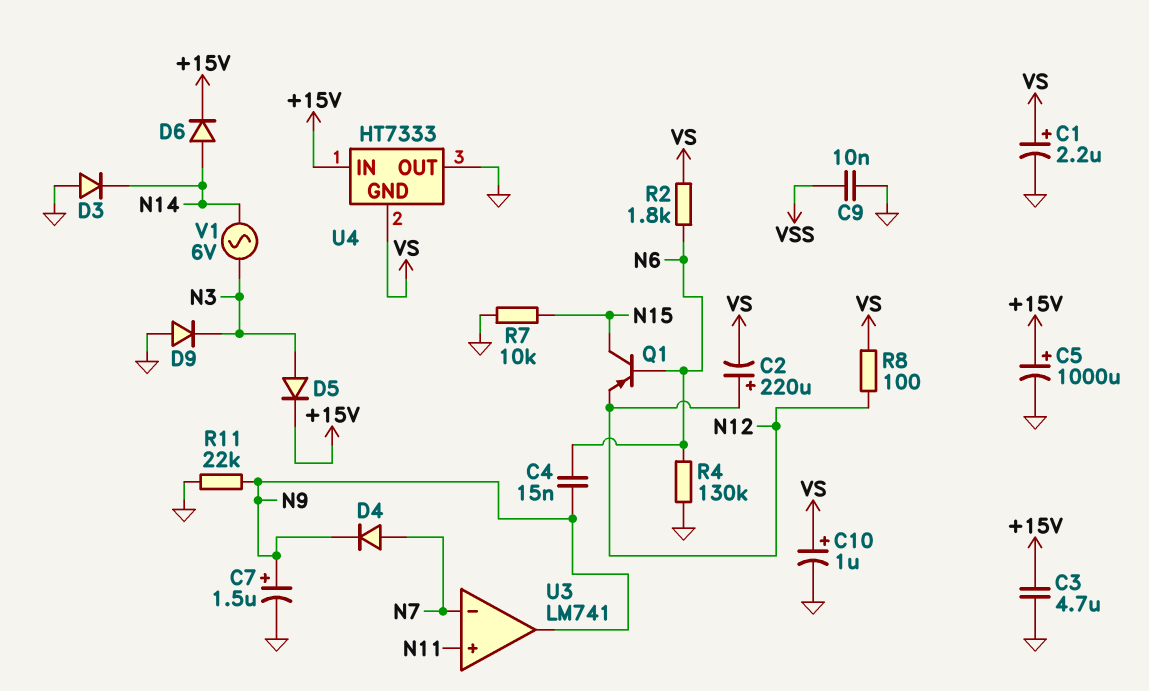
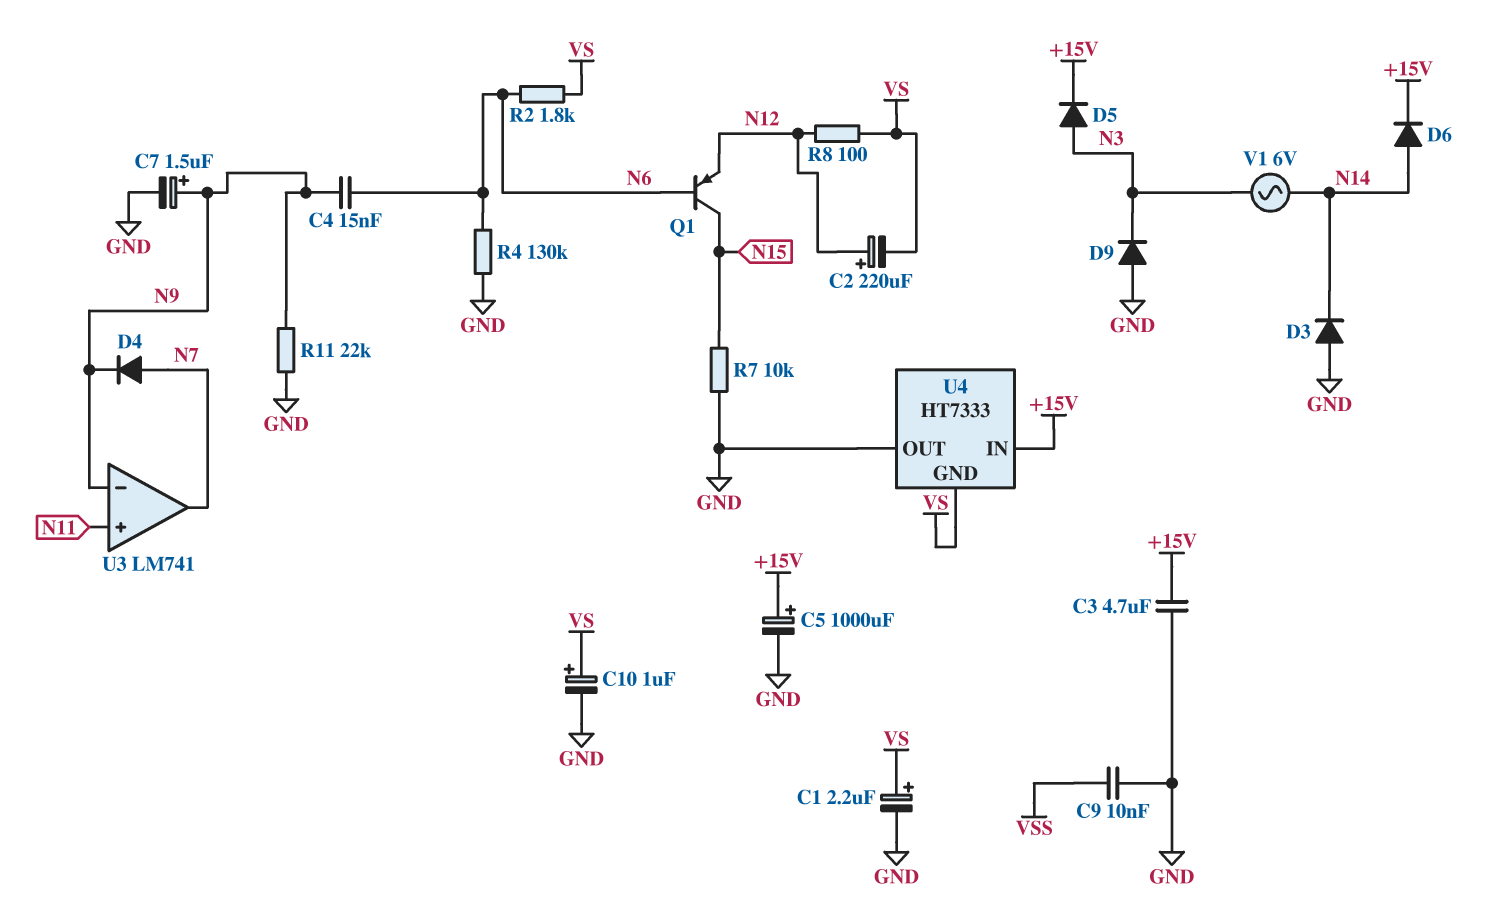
U3 pin in-: N7 -> N9
U3 pin out: N9 -> N7

